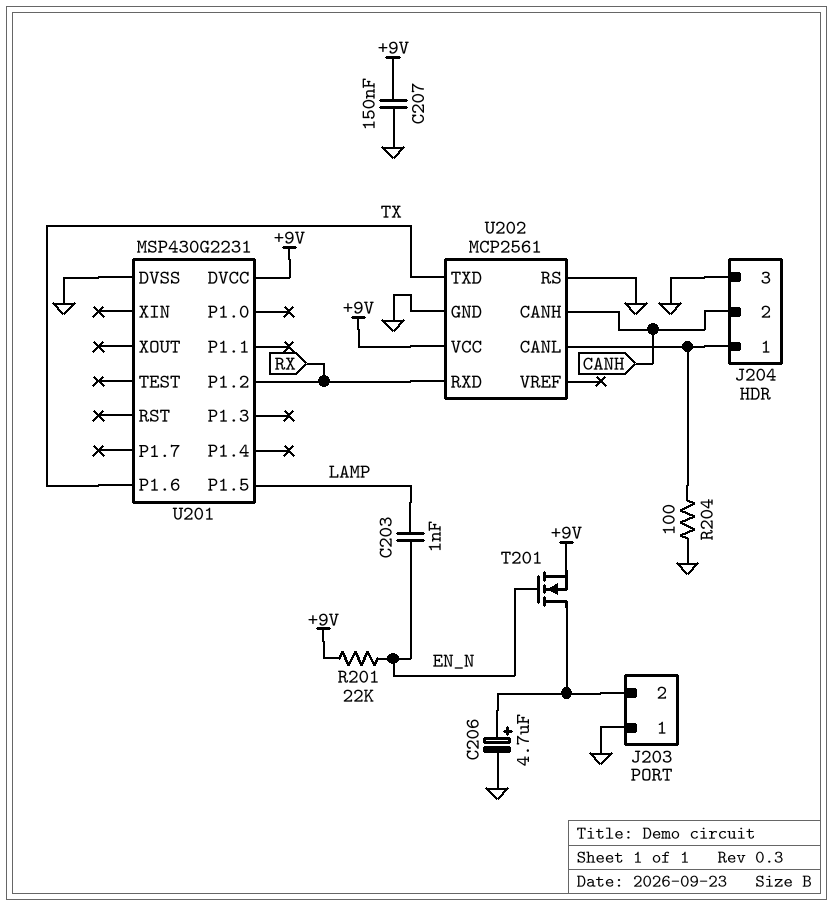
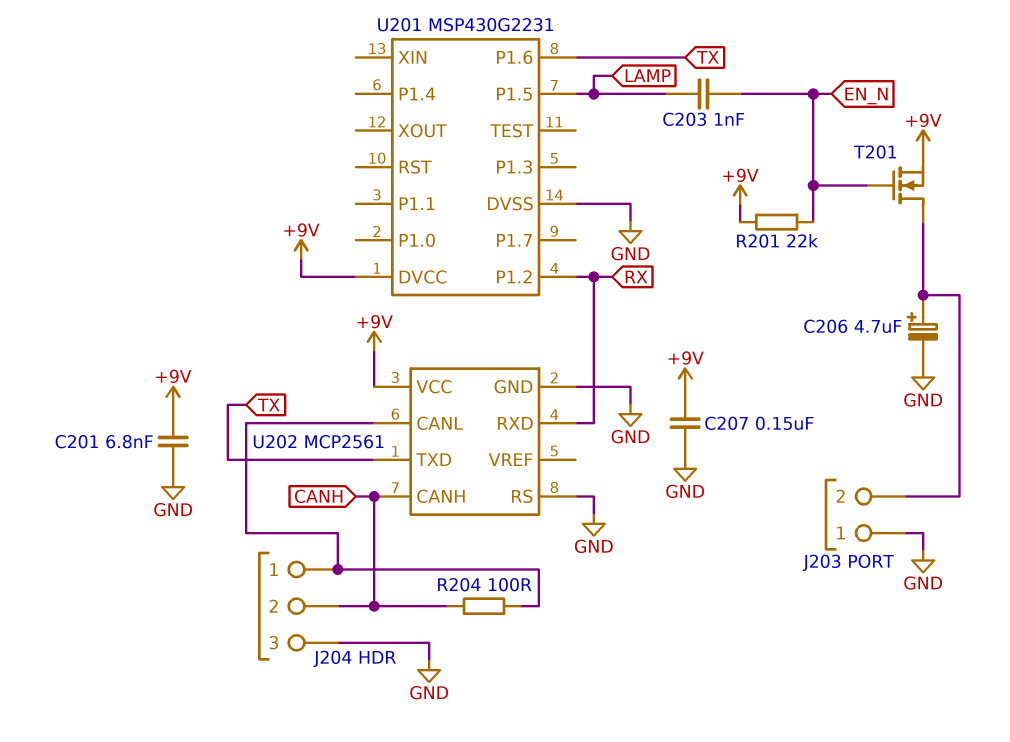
C201: none -> 6.8nF (+9V, GND)
R204: 100 (GND, J204/1) -> 100 (CANH, J204/1)

